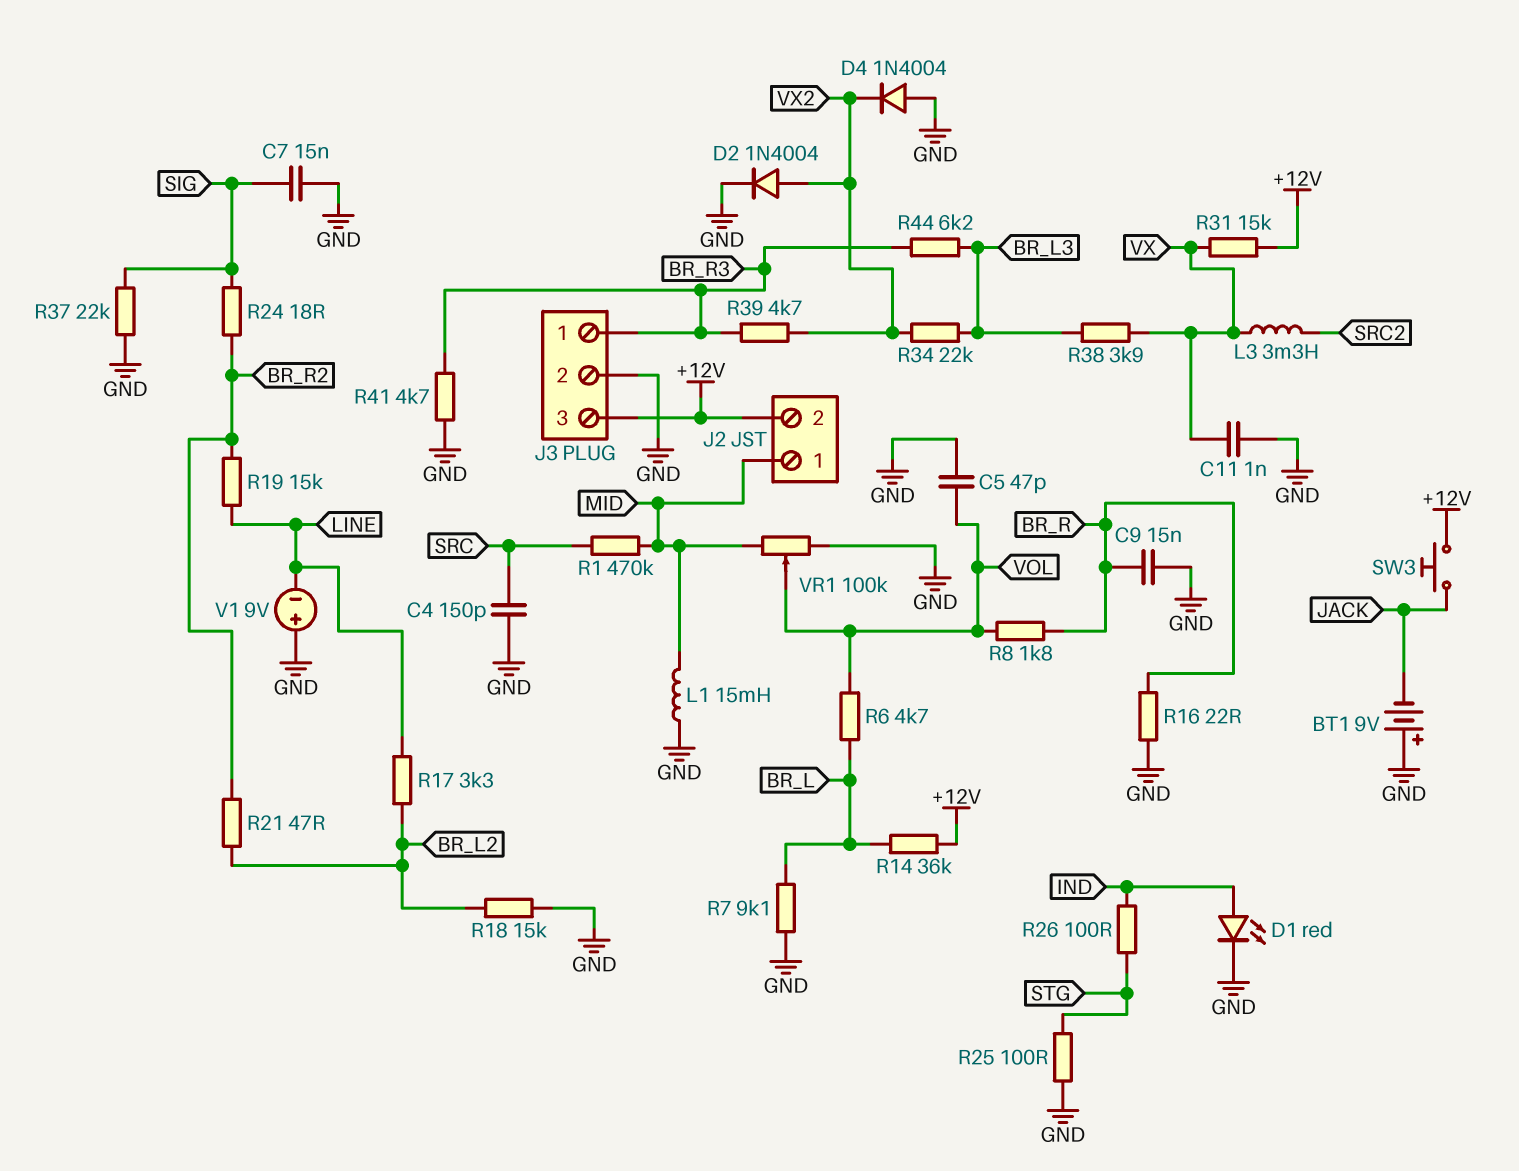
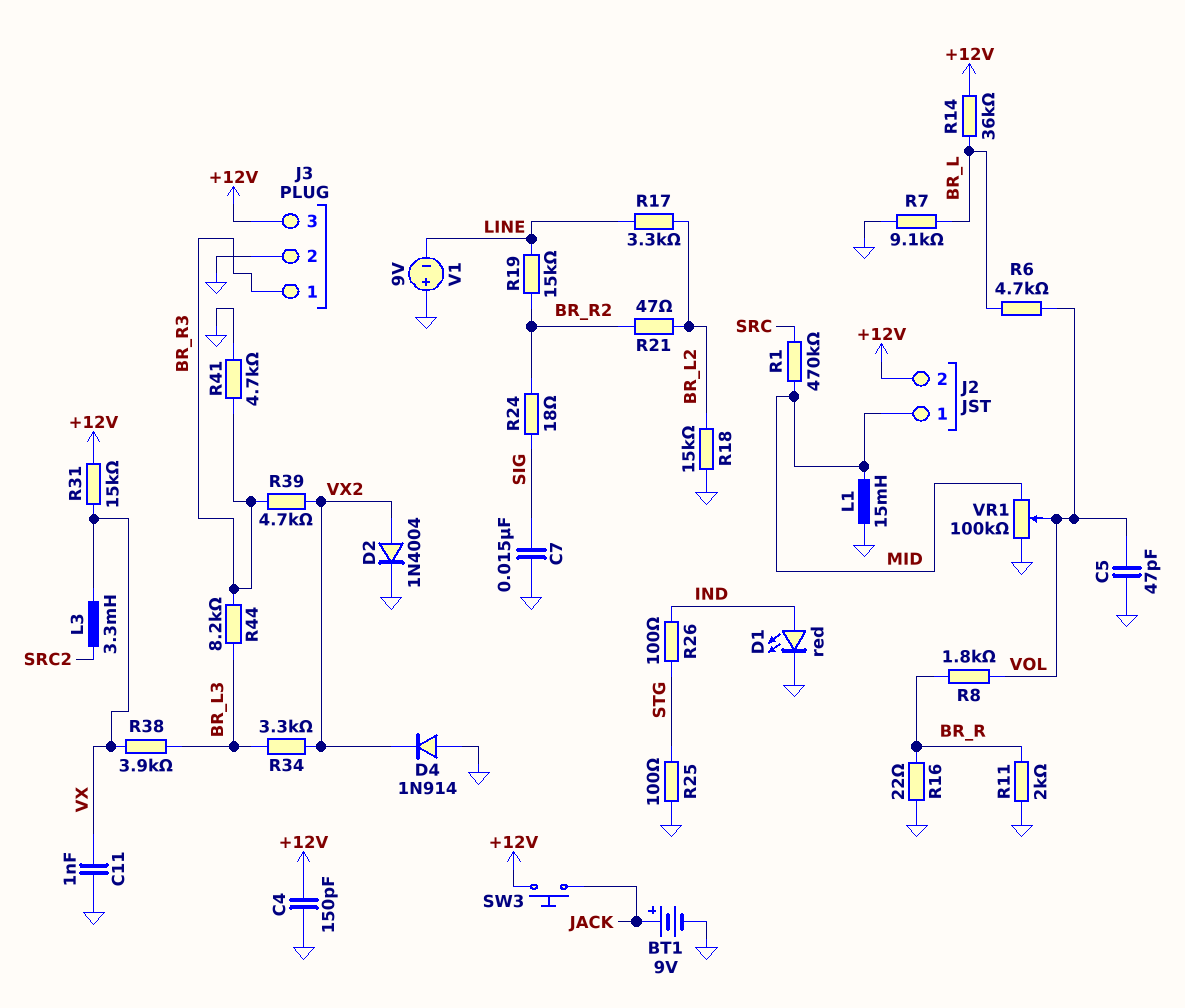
BT1: 9V (plus GND, minus JACK) -> 9V (plus JACK, minus GND)
C4: 150pF (GND, SRC) -> 150pF (+12V, GND)
C9: 15nF (BR_R, GND) -> none
D4: diode 1N4004 (A GND, K VX2) -> diode 1N914 (A GND, K VX2)
R11: none -> 2k (BR_R, GND)
R34: 22k (BR_L3, VX2) -> 3.3k (BR_L3, VX2)
R37: 22k (GND, SIG) -> none
R44: 6.2k (BR_L3, BR_R3) -> 8.2k (BR_L3, BR_R3)

